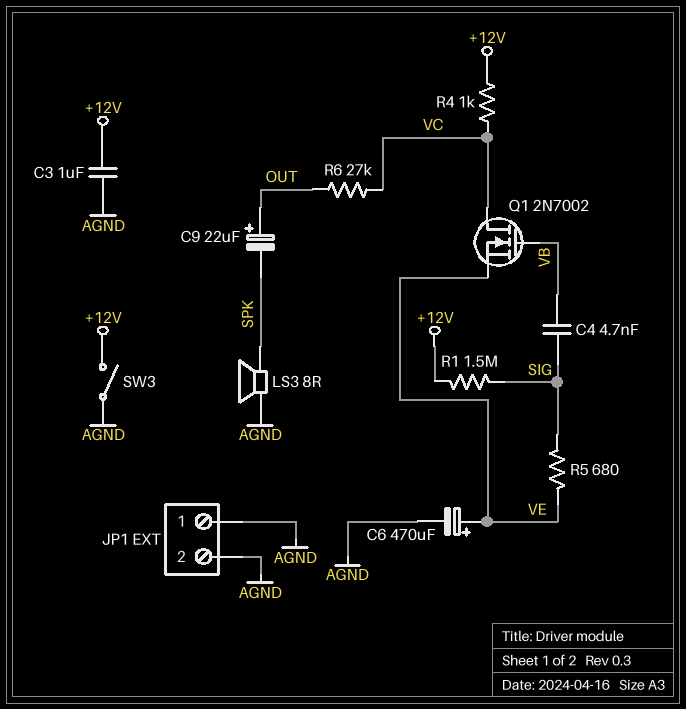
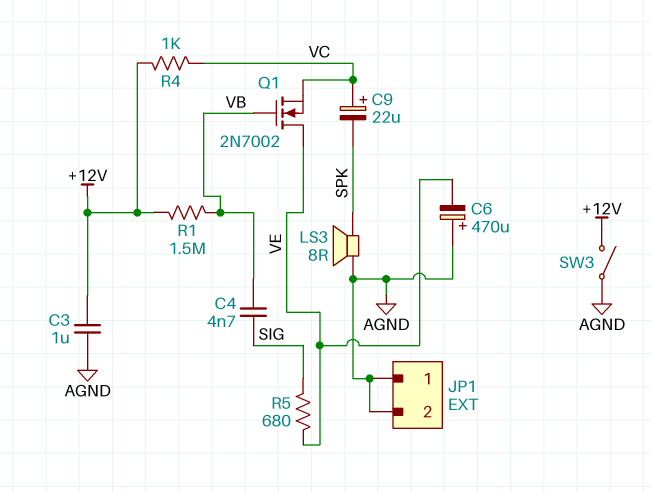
C6: 470uF (plus VE, minus AGND) -> 470uF (plus AGND, minus VE)
C9: 22uF (plus OUT, minus SPK) -> 22uF (plus VC, minus SPK)
Q1: NMOS 2N7002 (G VB, D VC, S VE) -> NMOS 2N7002 (G VB, D VE, S VC)
R1: 1.5M (+12V, SIG) -> 1.5M (+12V, VB)
R6: 27k (OUT, VC) -> none

